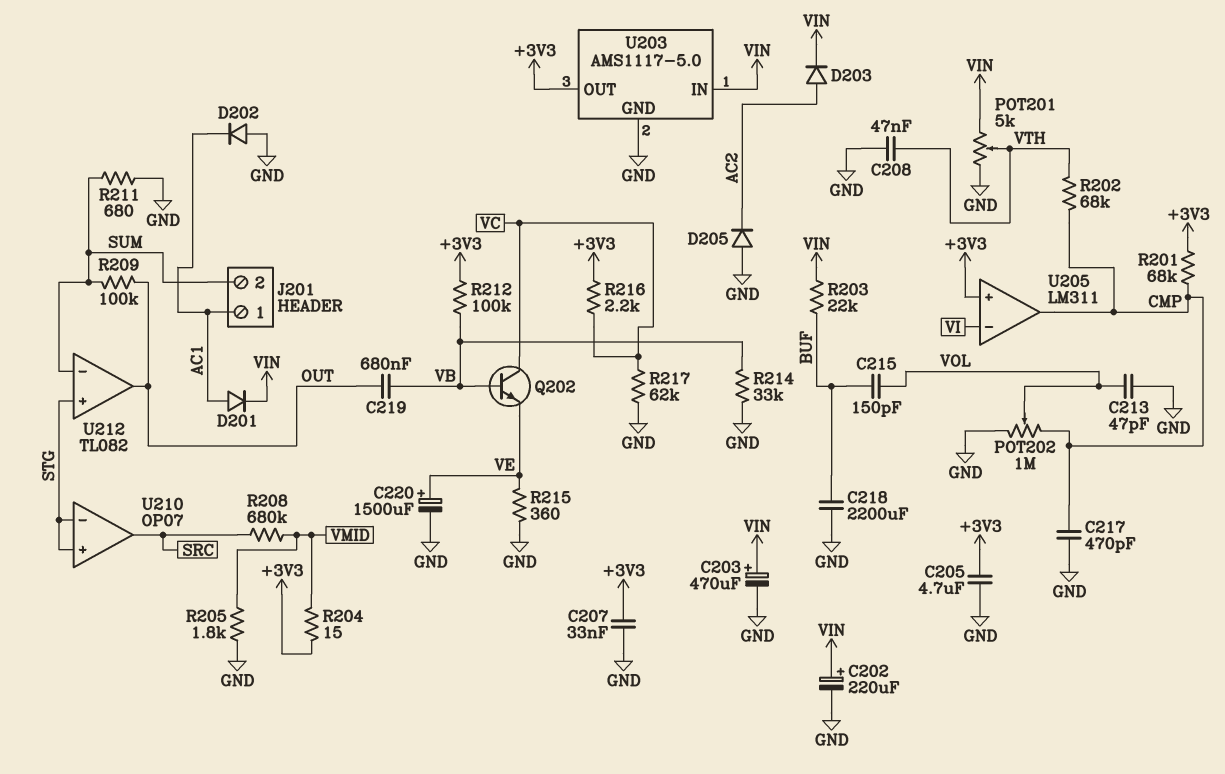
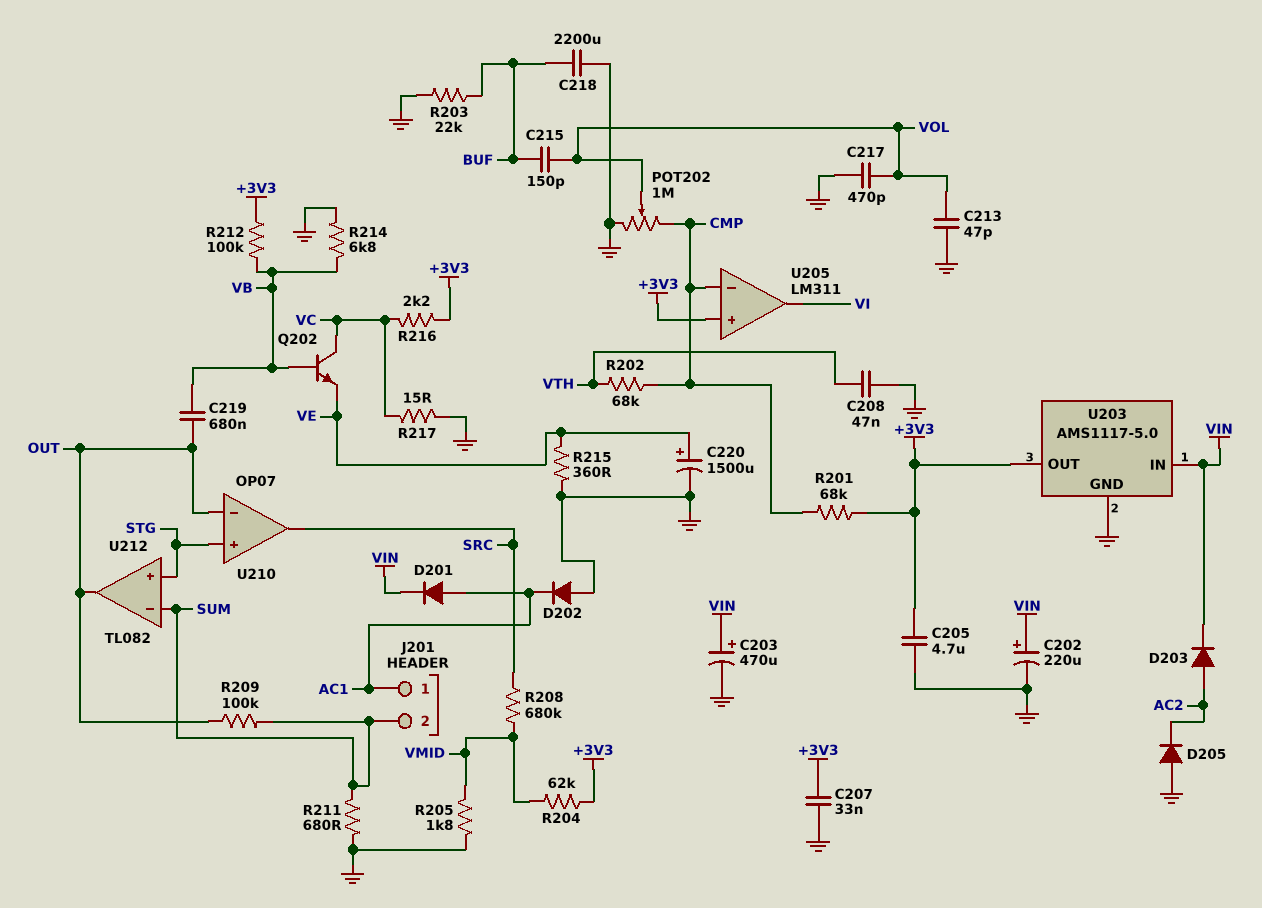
C217: 470pF (CMP, GND) -> 470pF (GND, VOL)
POT201: 5k (GND, VIN, wiper VTH) -> none
R203: 22k (BUF, VIN) -> 22k (BUF, GND)
R204: 15 (+3V3, VMID) -> 62k (+3V3, VMID)
R214: 33k (GND, VB) -> 6.8k (GND, VB)
R217: 62k (GND, VC) -> 15 (GND, VC)
U205 pin in-: VI -> CMP
U205 pin out: CMP -> VI
U210 pin in-: STG -> OUT

